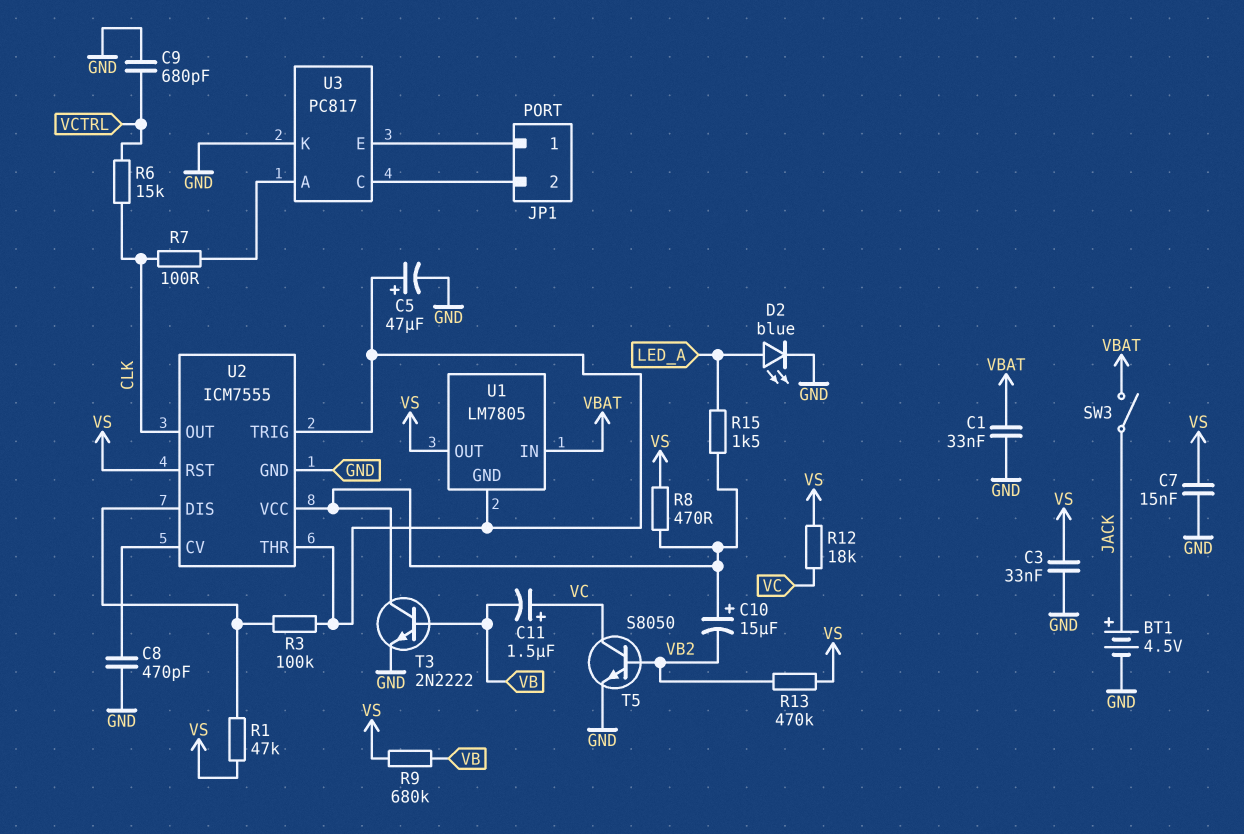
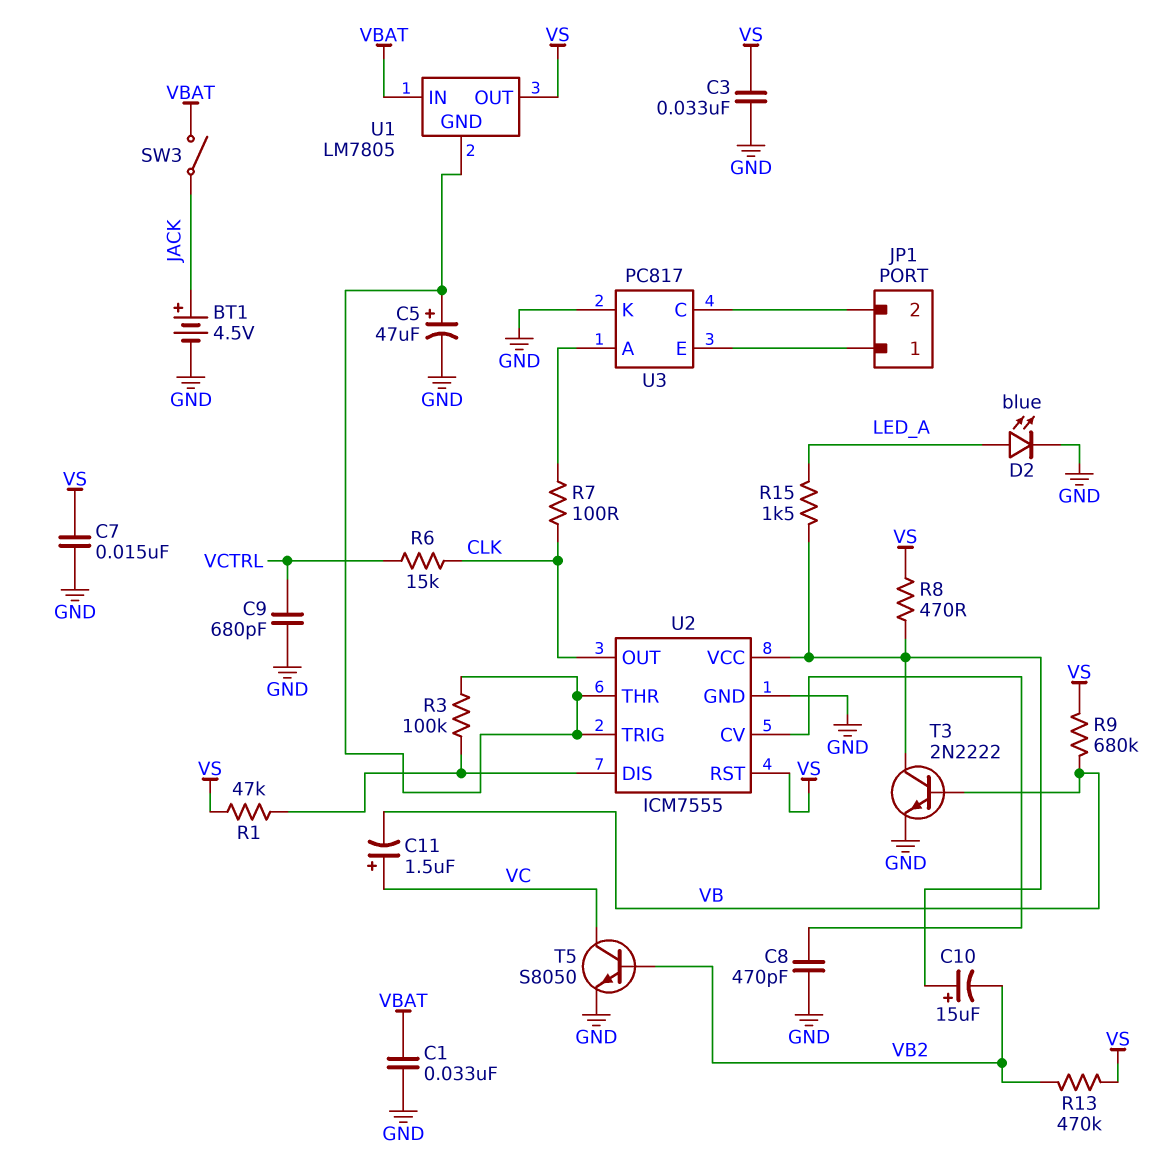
R12: 18k (VC, VS) -> none

